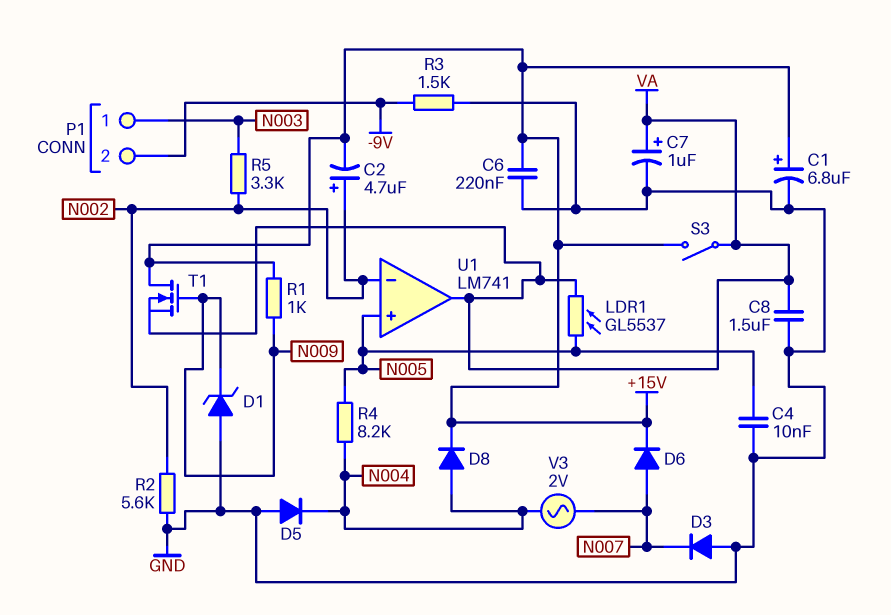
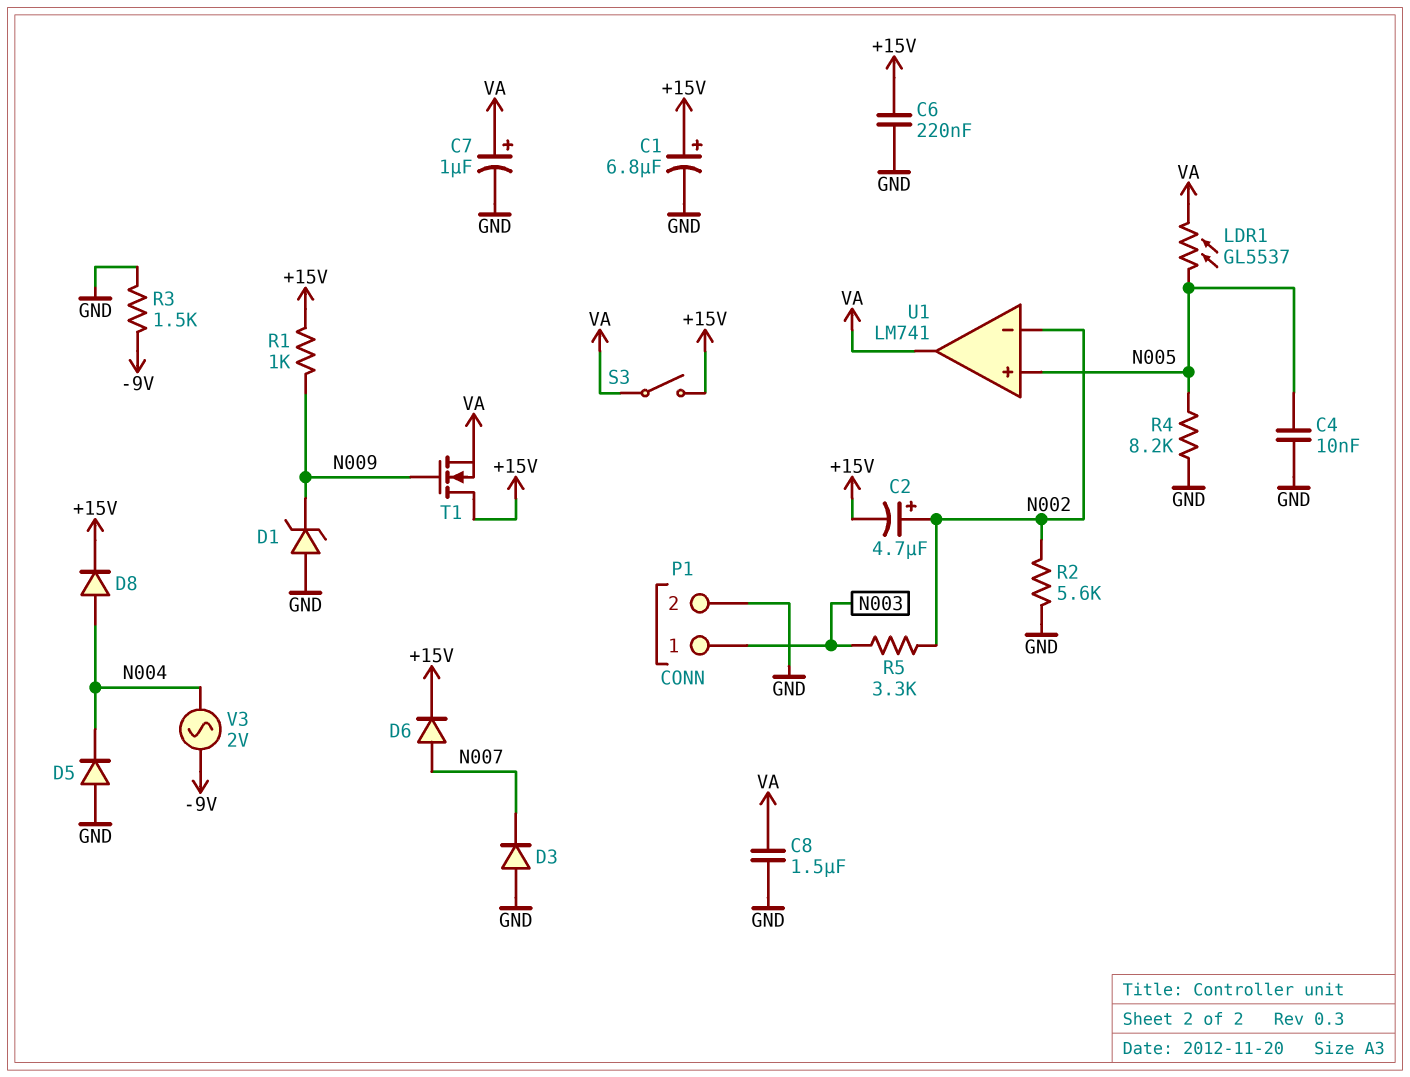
P1 pin 2: -9V -> GND
R4: 8.2k (N004, N005) -> 8.2k (GND, N005)
V3: AC 2V (N004, N007) -> AC 2V (-9V, N004)

